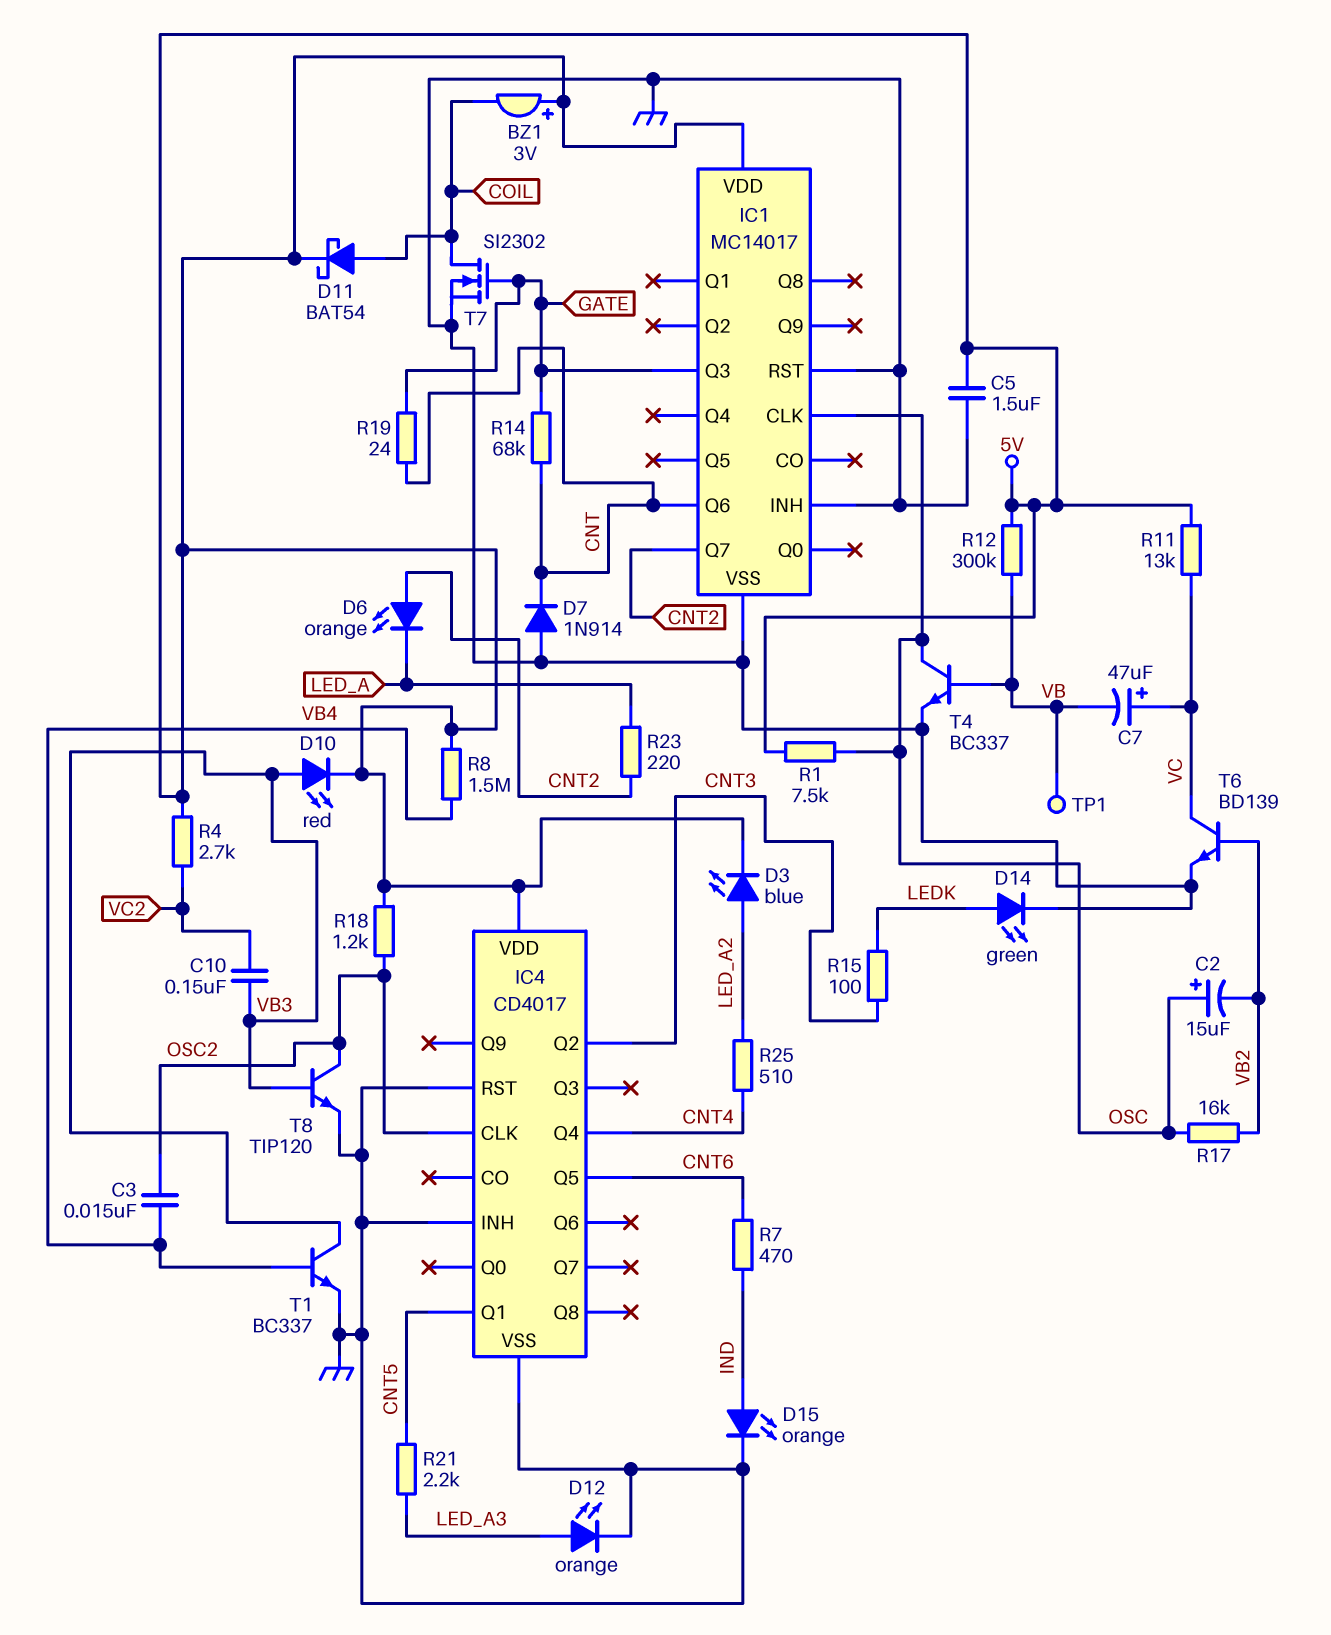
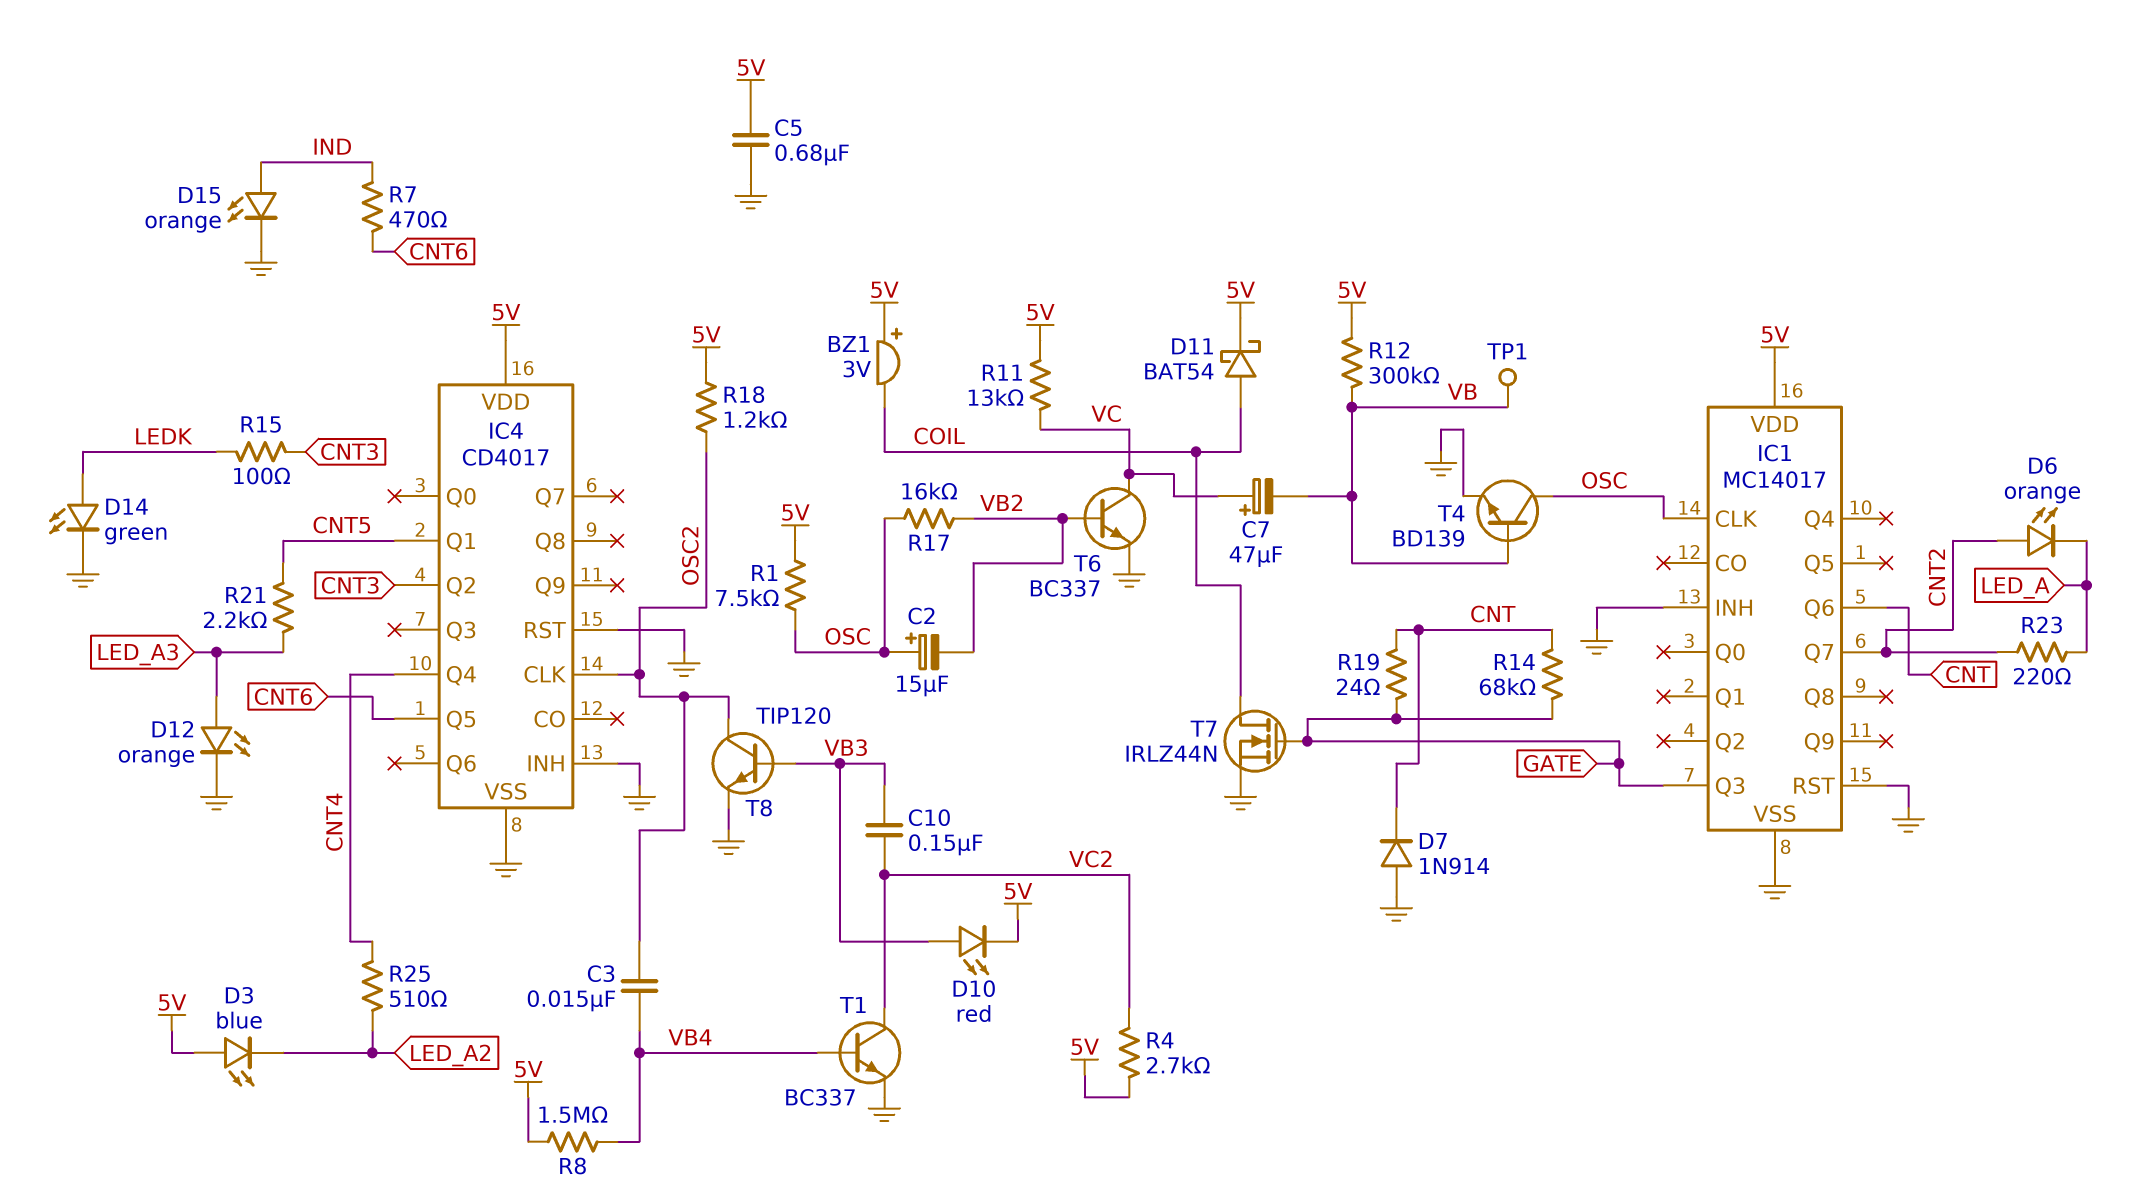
C5: 1.5uF (5V, GND) -> 680nF (5V, GND)
D3: LED blue (A LED_A2, K 5V) -> LED blue (A 5V, K LED_A2)
T1: NPN BC337 (B VB4, C VB3, E GND) -> NPN BC337 (B VB4, C VC2, E GND)
T4: NPN BC337 (B VB, C OSC, E GND) -> NPN BD139 (B VB, C OSC, E GND)
T6: NPN BD139 (B VB2, C VC, E GND) -> NPN BC337 (B VB2, C VC, E GND)
T7: NMOS SI2302 (G GATE, D COIL, S GND) -> NMOS IRLZ44N (G GATE, D COIL, S GND)

